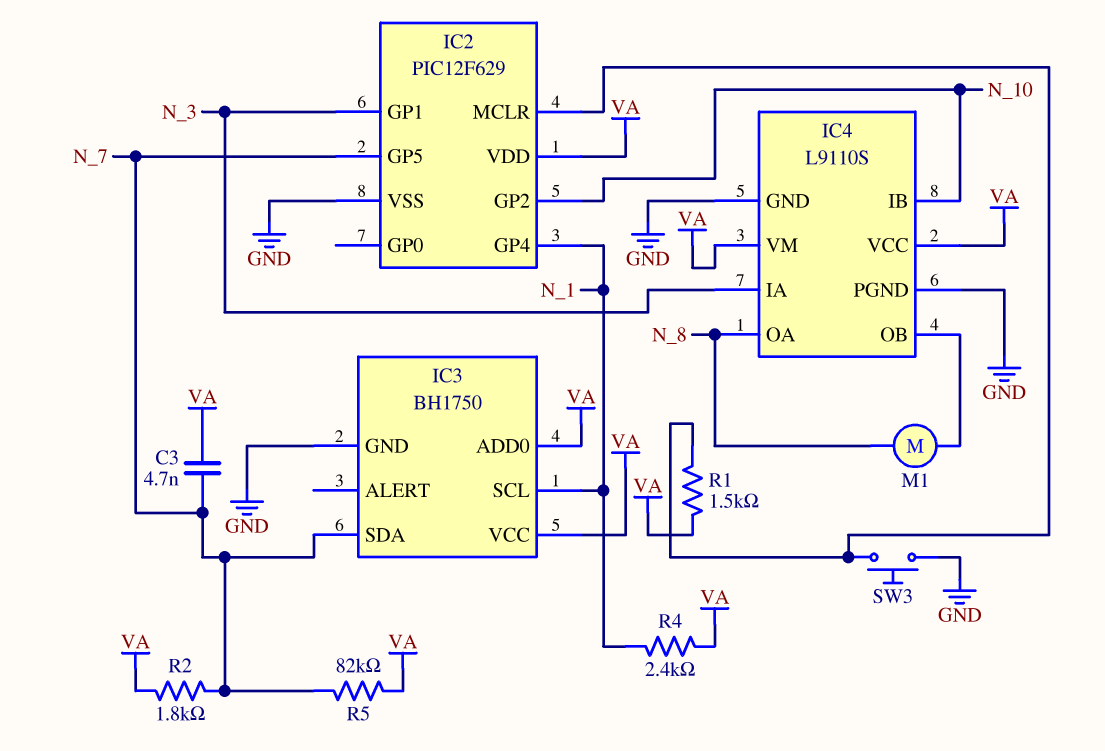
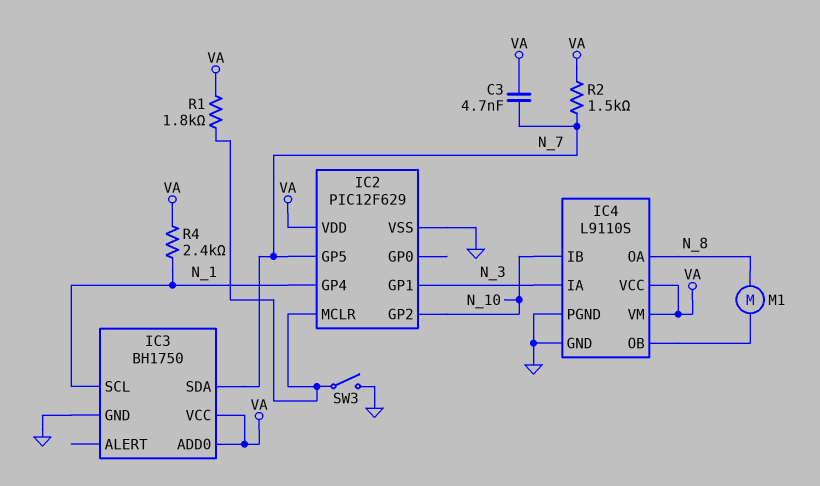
R1: 1.5k (IC2/MCLR, VA) -> 1.8k (IC2/MCLR, VA)
R2: 1.8k (N_7, VA) -> 1.5k (N_7, VA)
R5: 82k (N_7, VA) -> none
SW3: button (GND, IC2/MCLR) -> switch (GND, IC2/MCLR)

